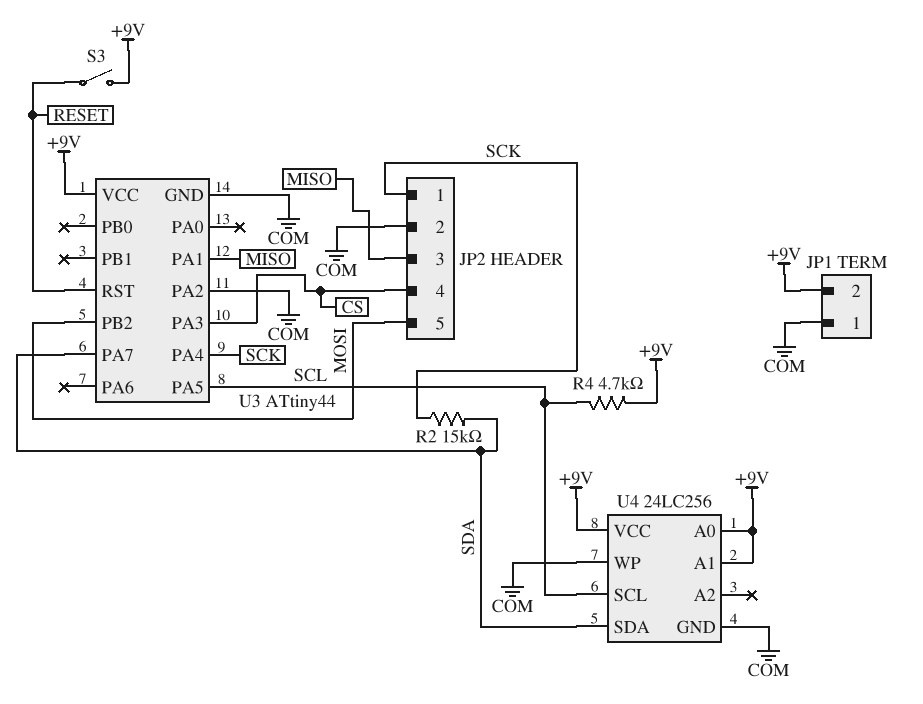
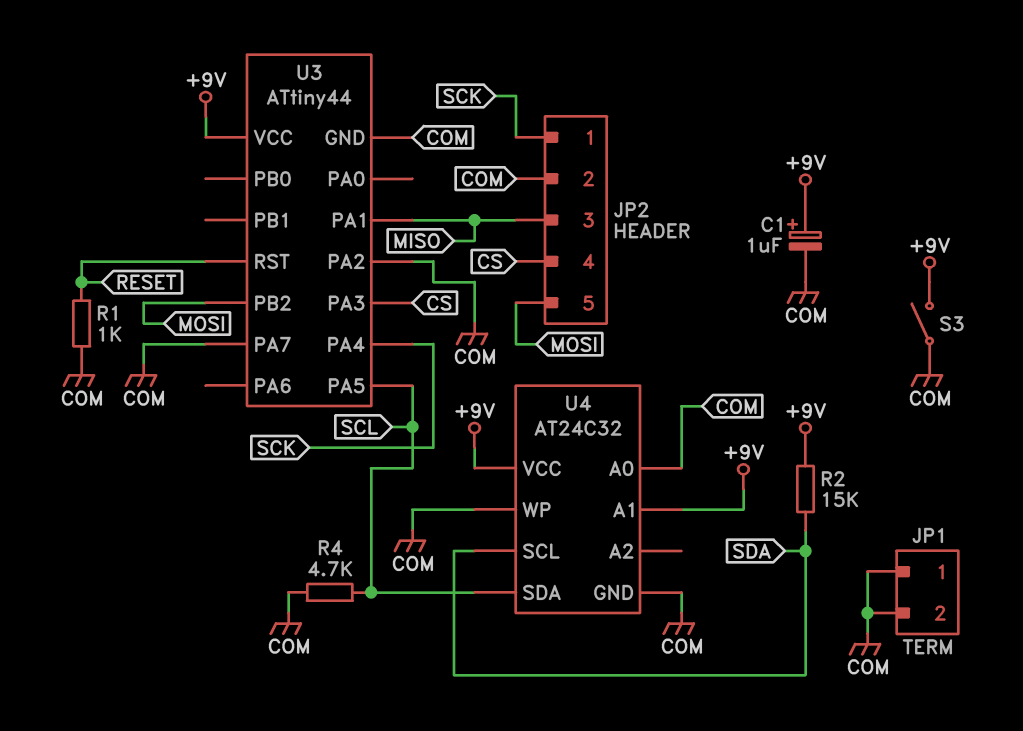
C1: none -> 1uF (plus +9V, minus COM)
JP1 pin 2: +9V -> COM
R1: none -> 1k (COM, RESET)
R2: 15k (SCK, SDA) -> 15k (+9V, SDA)
R4: 4.7k (+9V, SCL) -> 4.7k (COM, SCL)
S3: switch (+9V, RESET) -> switch (+9V, COM)
U3 pin PA7: SDA -> COM
U4: 24LC256 -> AT24C32
U4 pin A0: +9V -> COM
U4 pin SCL: SCL -> SDA
U4 pin SDA: SDA -> SCL

